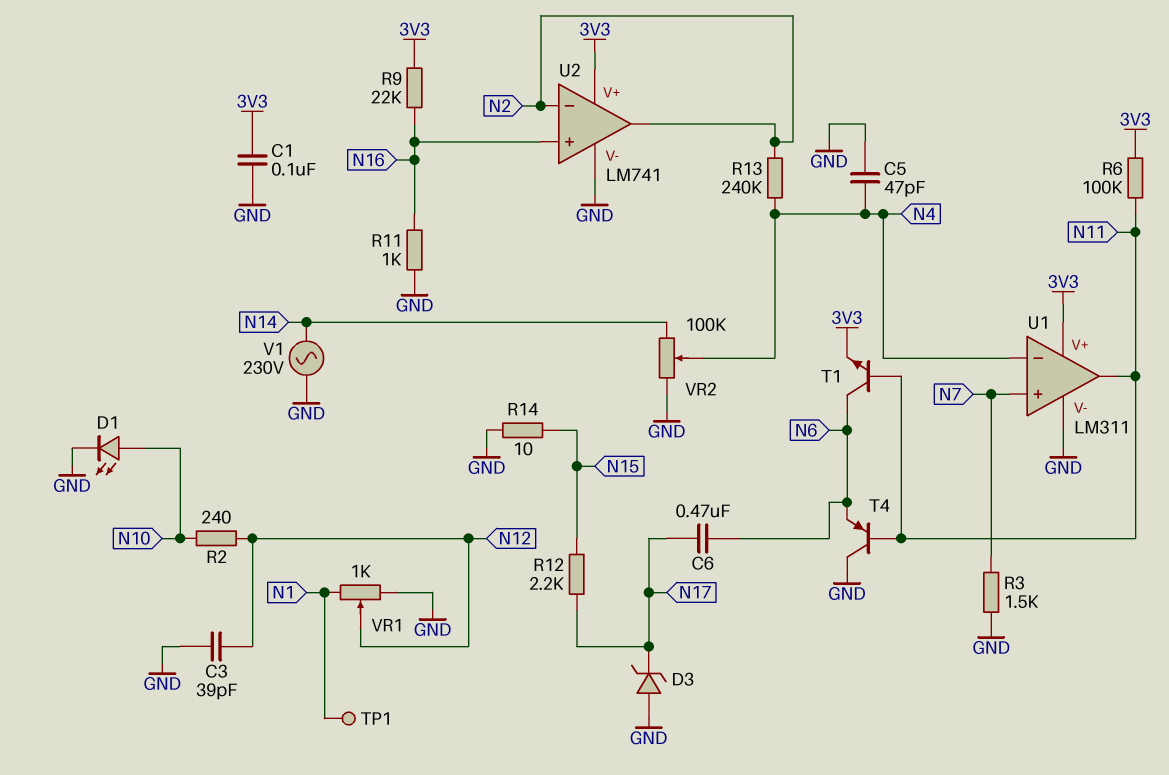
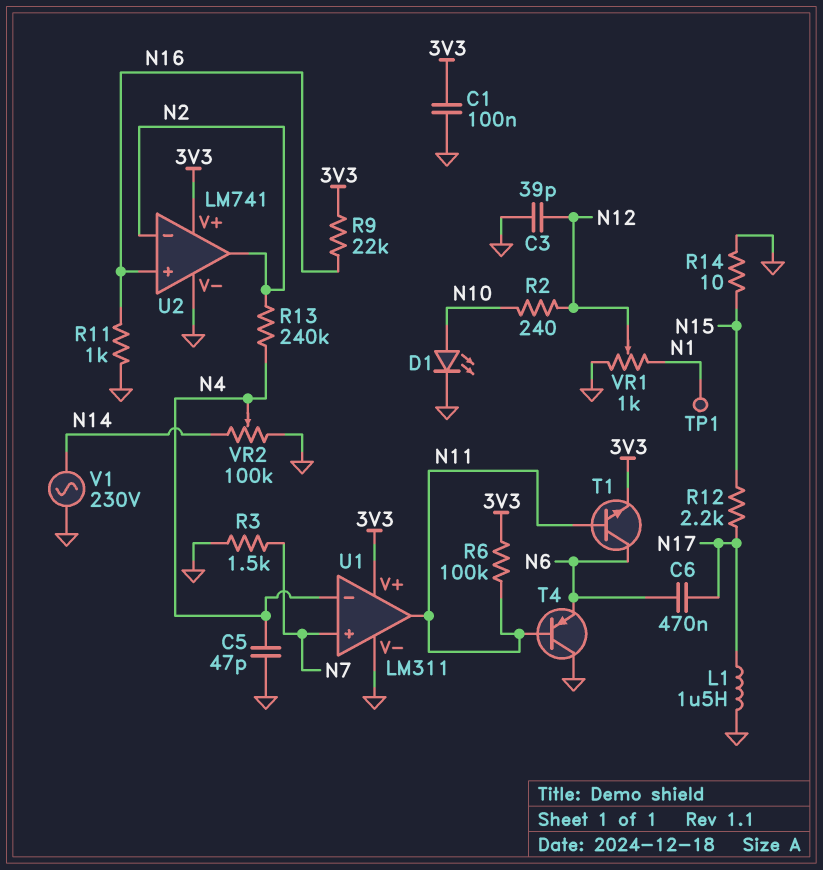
D3: zener (A GND, K N17) -> none
L1: none -> 1.5uH (GND, N17)

